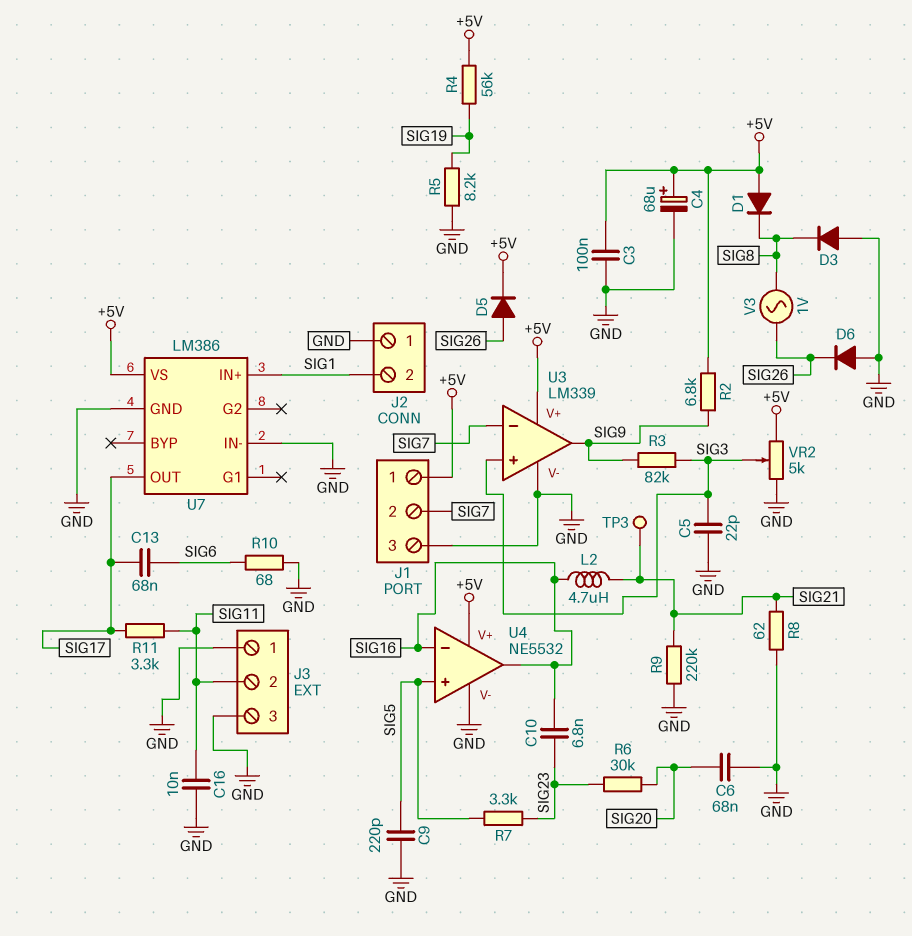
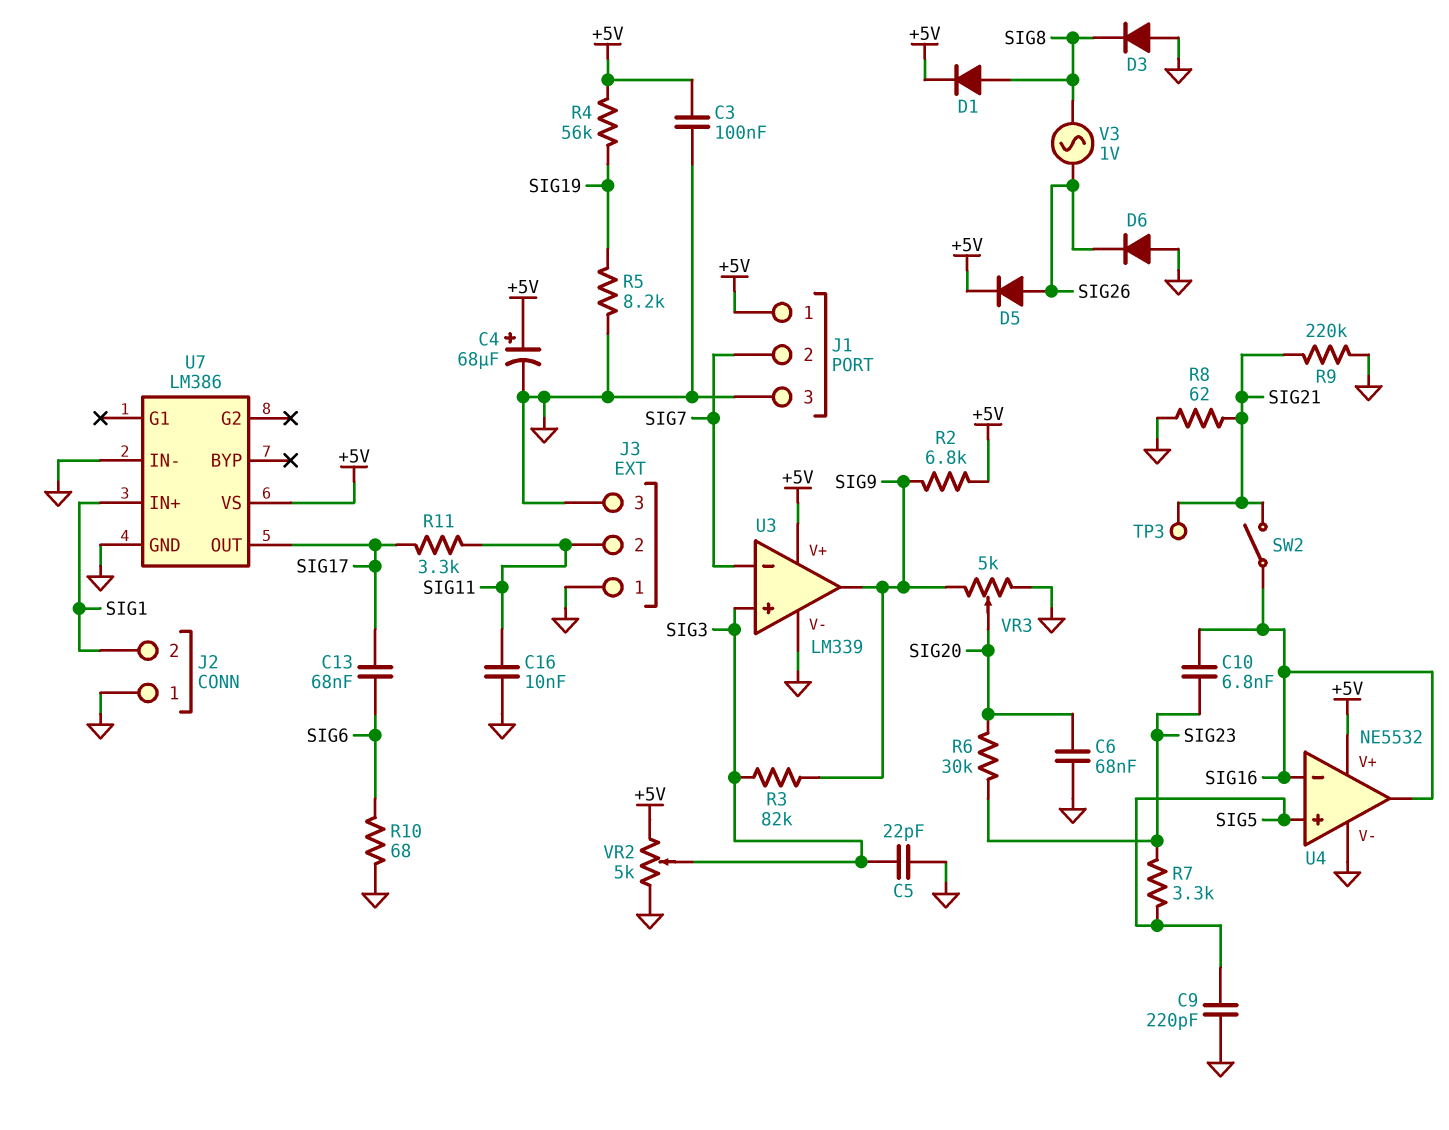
D1: diode (A +5V, K SIG8) -> diode (A SIG8, K +5V)
L2: 4.7uH (SIG16, SIG21) -> none
SW2: none -> switch (SIG16, SIG21)
VR3: none -> 5k (GND, SIG9, wiper SIG20)

